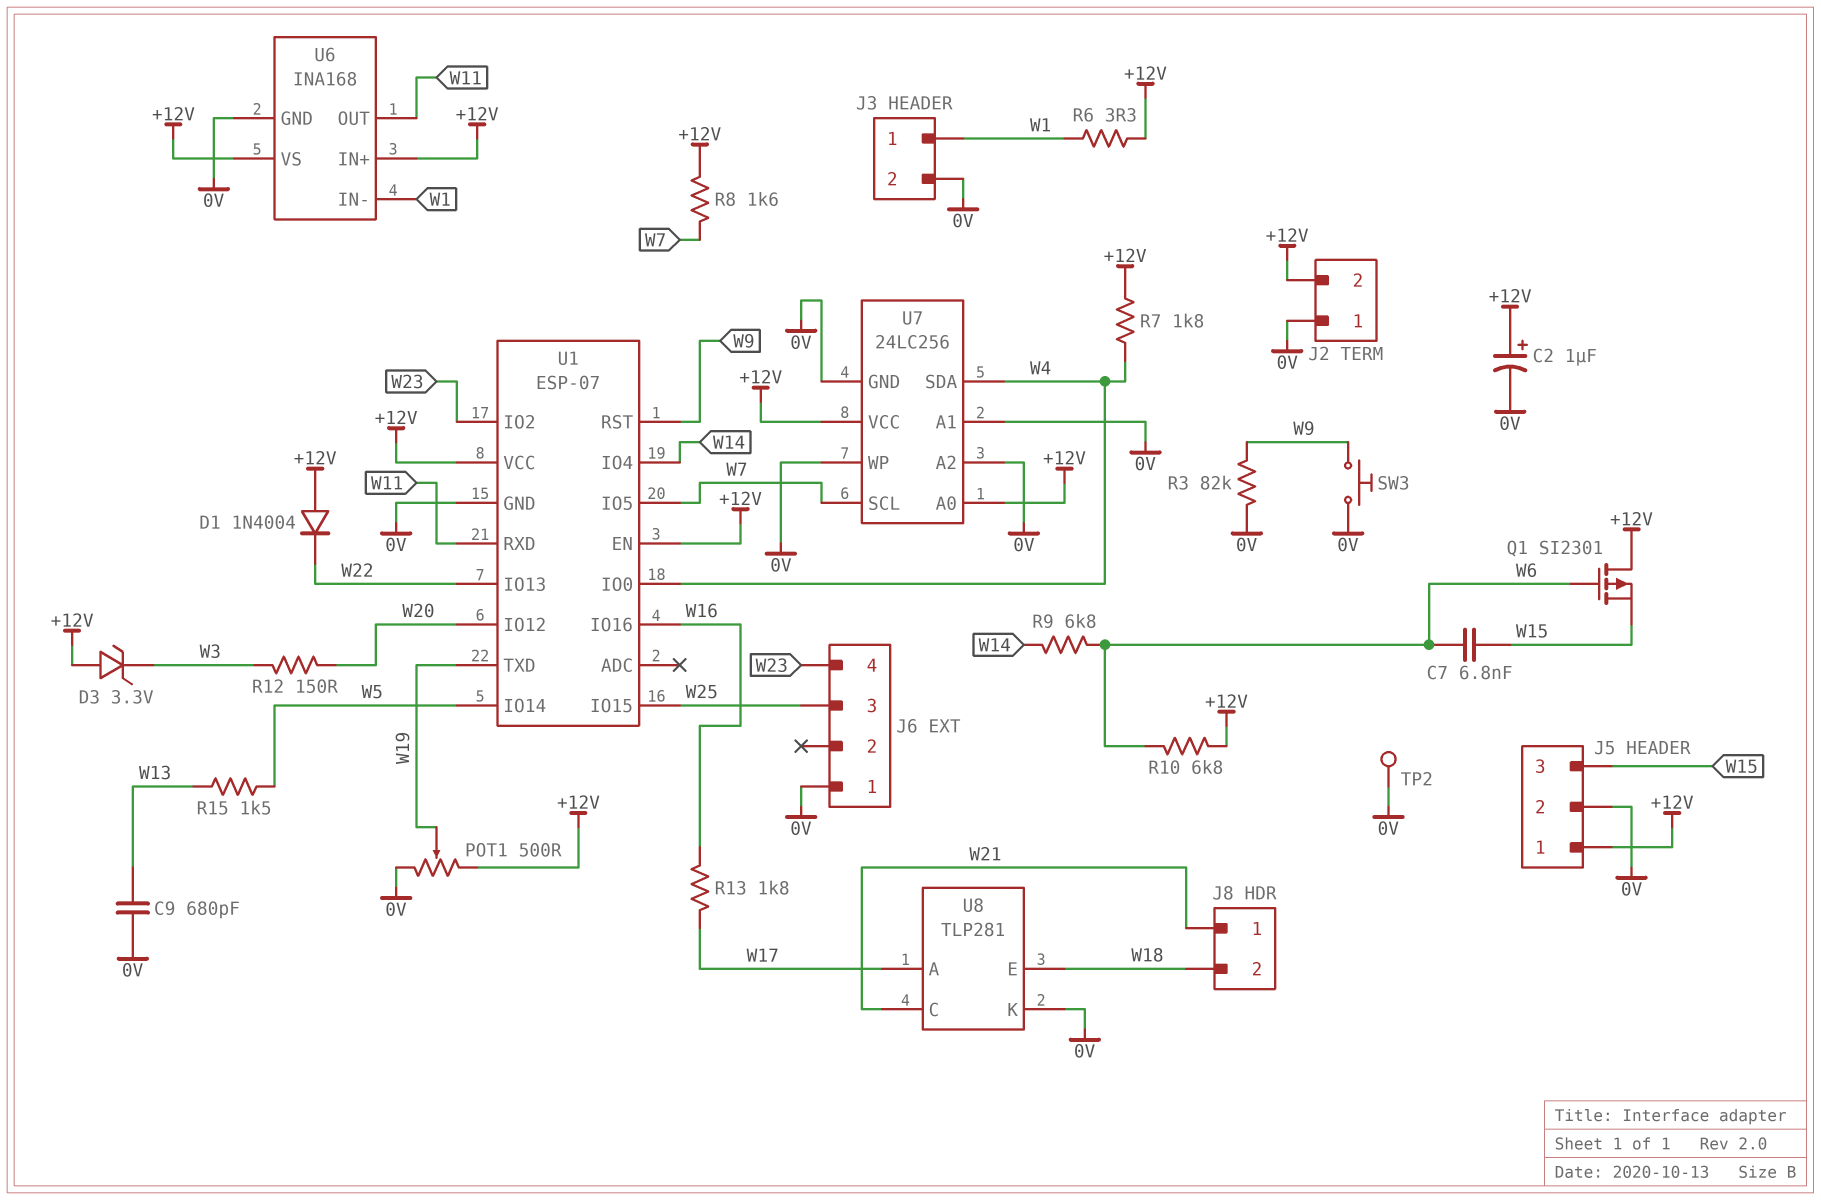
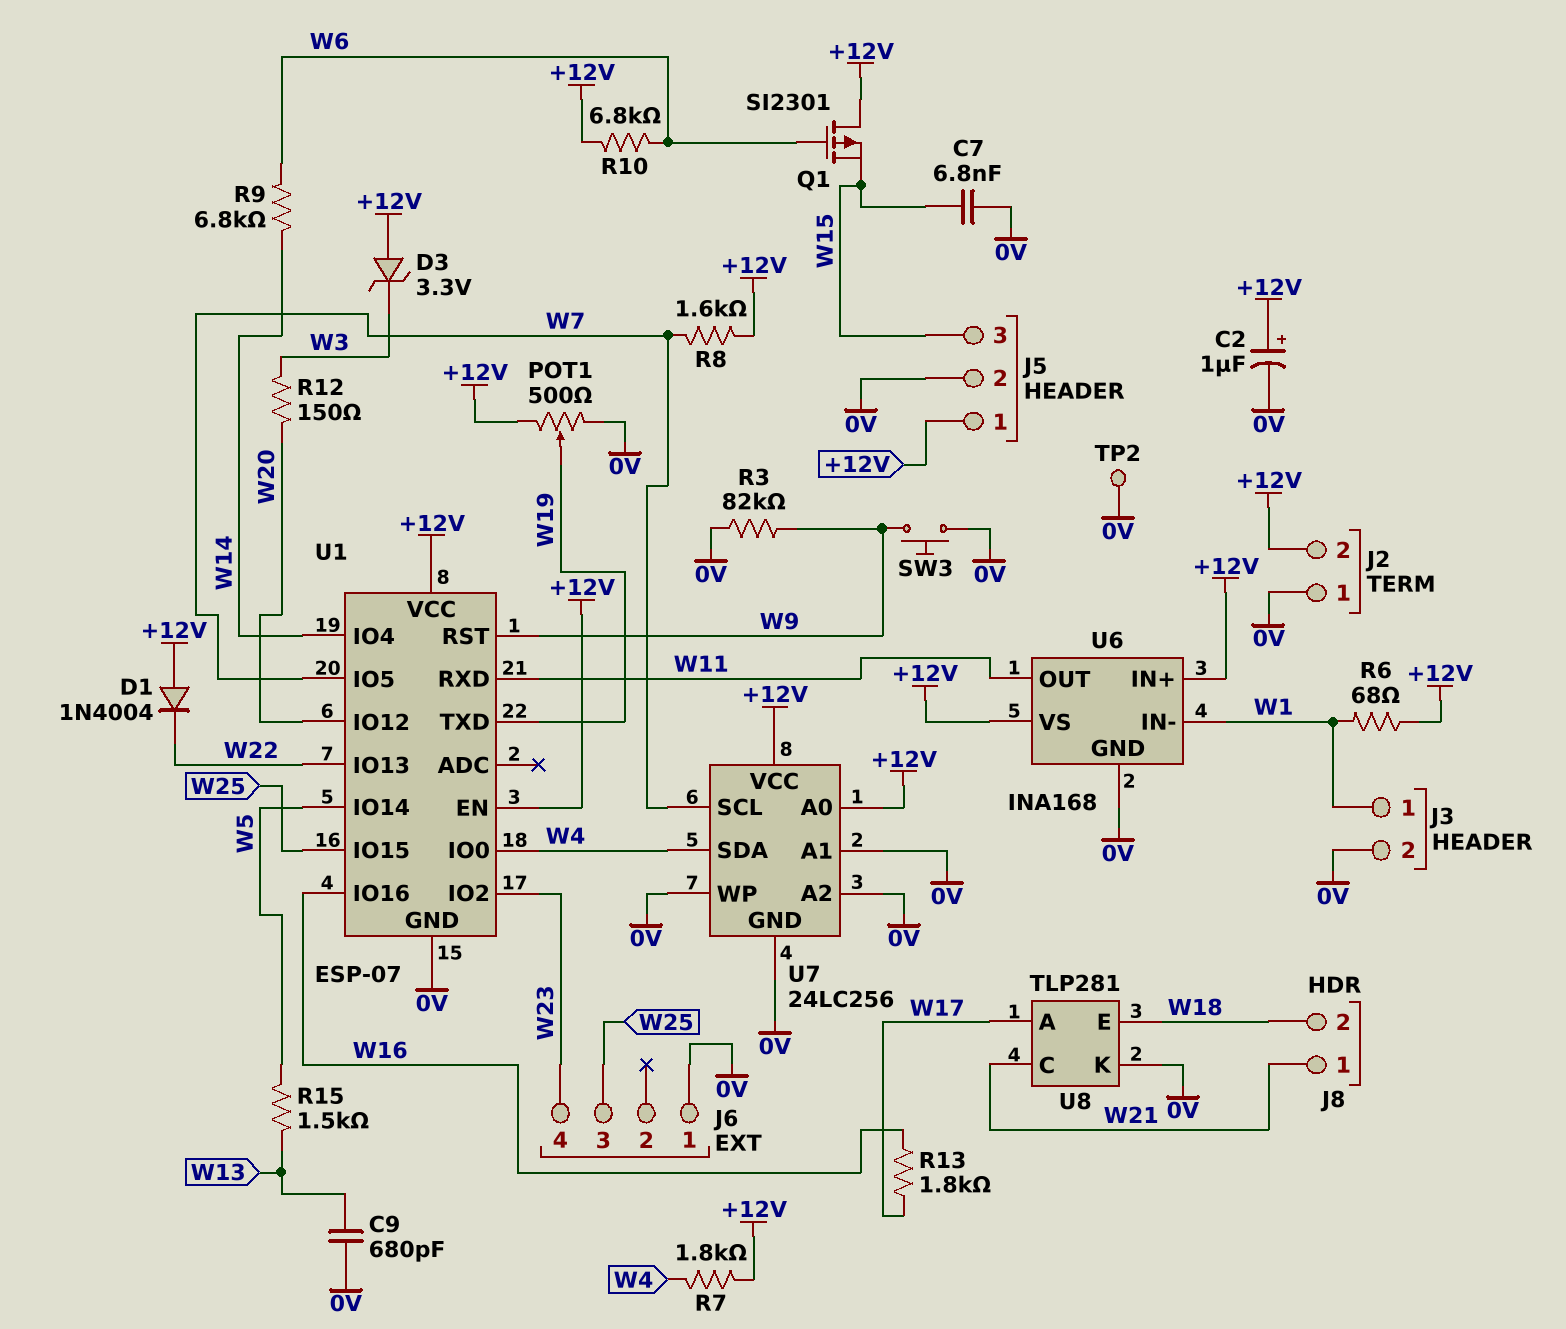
C7: 6.8nF (W6, W15) -> 6.8nF (0V, W15)
R6: 3.3 (+12V, W1) -> 68 (+12V, W1)

